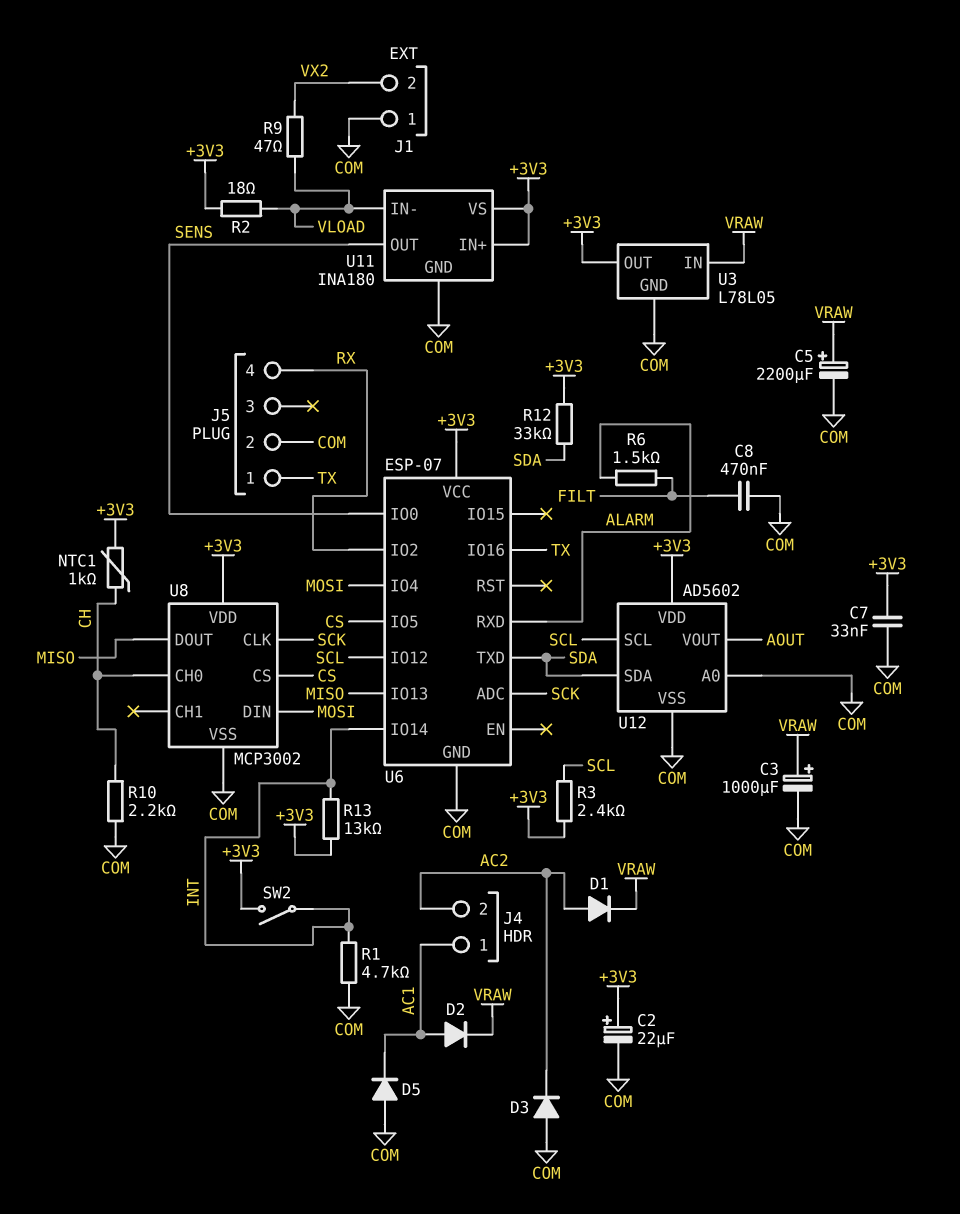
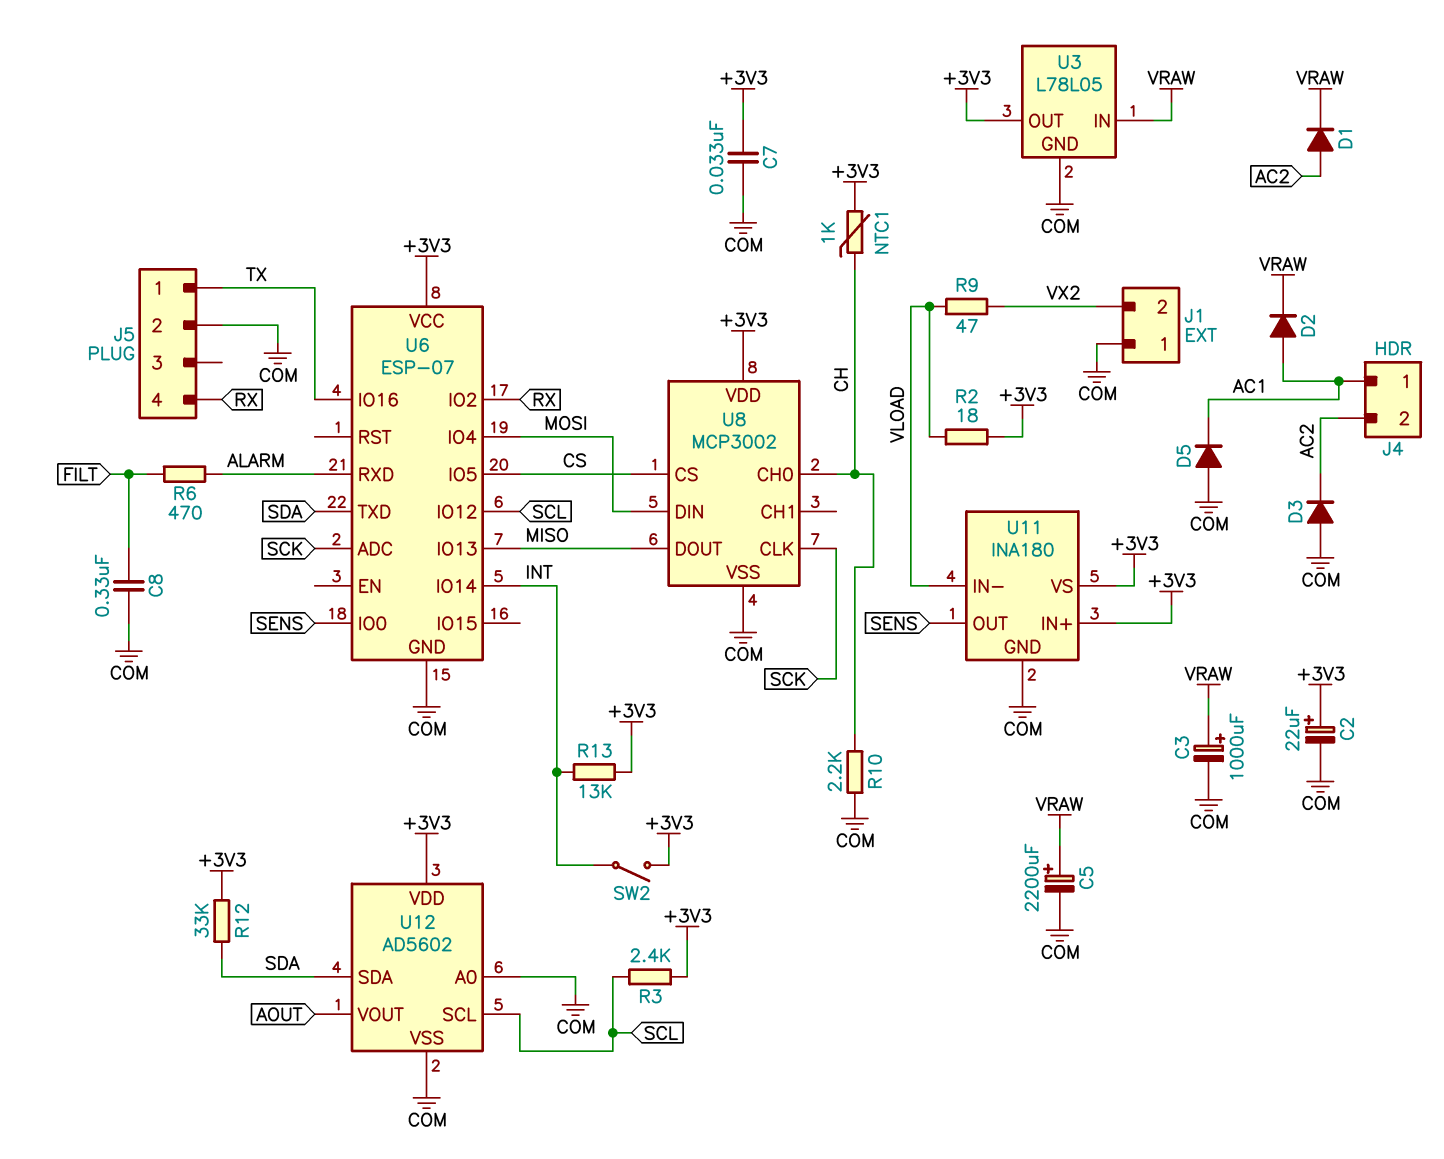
C8: 470nF (COM, FILT) -> 330nF (COM, FILT)
R1: 4.7k (COM, INT) -> none
R6: 1.5k (ALARM, FILT) -> 470 (ALARM, FILT)

